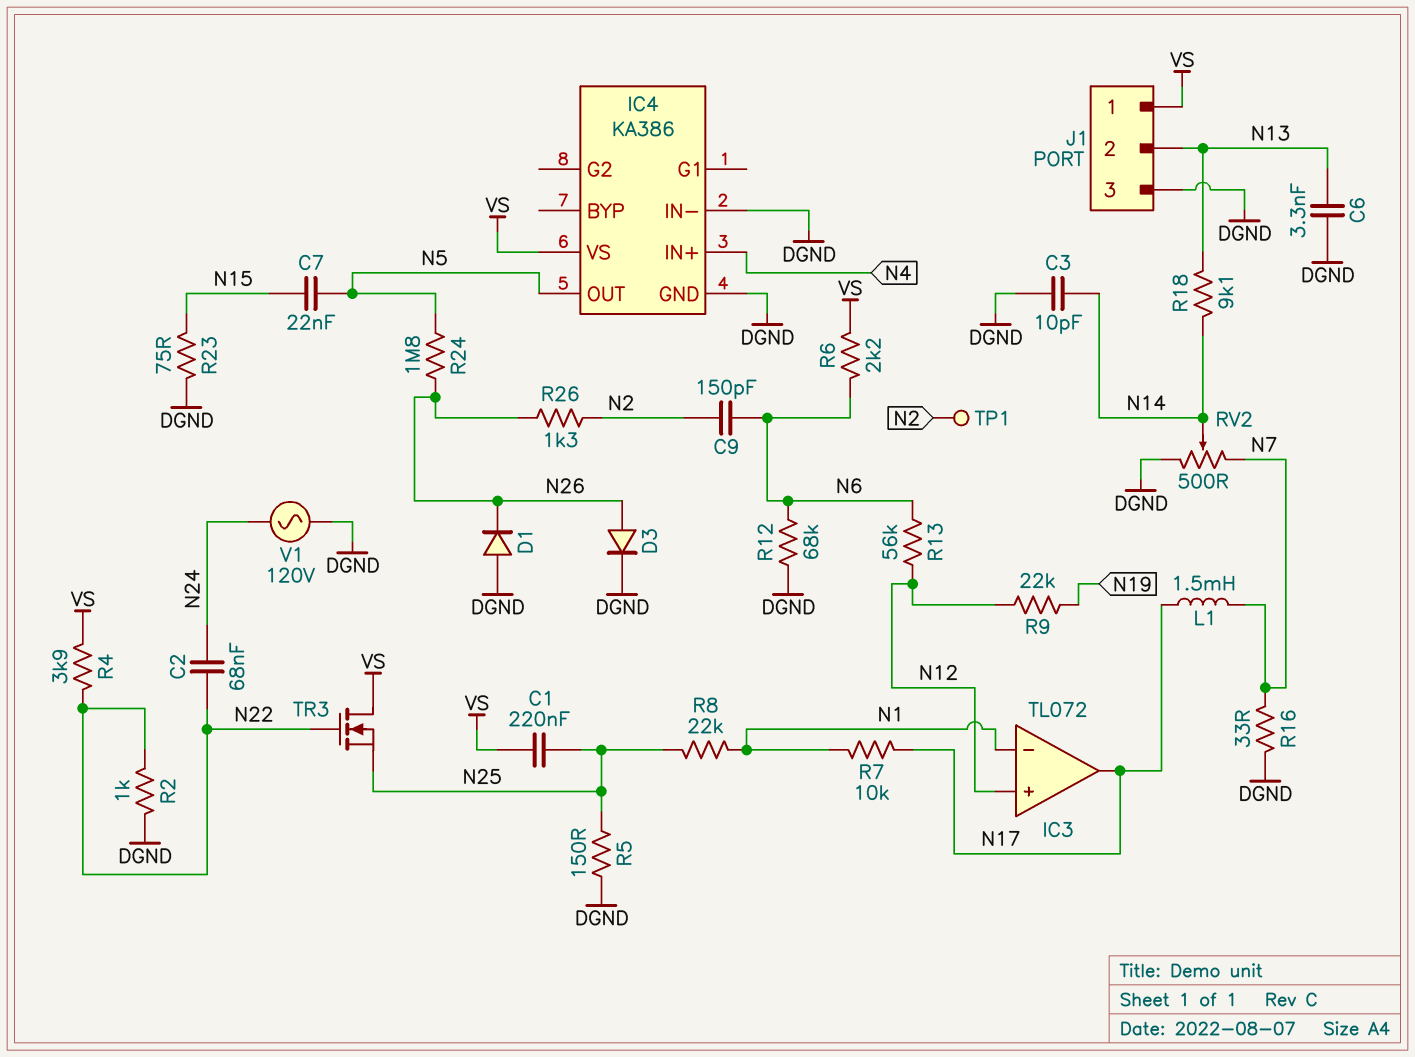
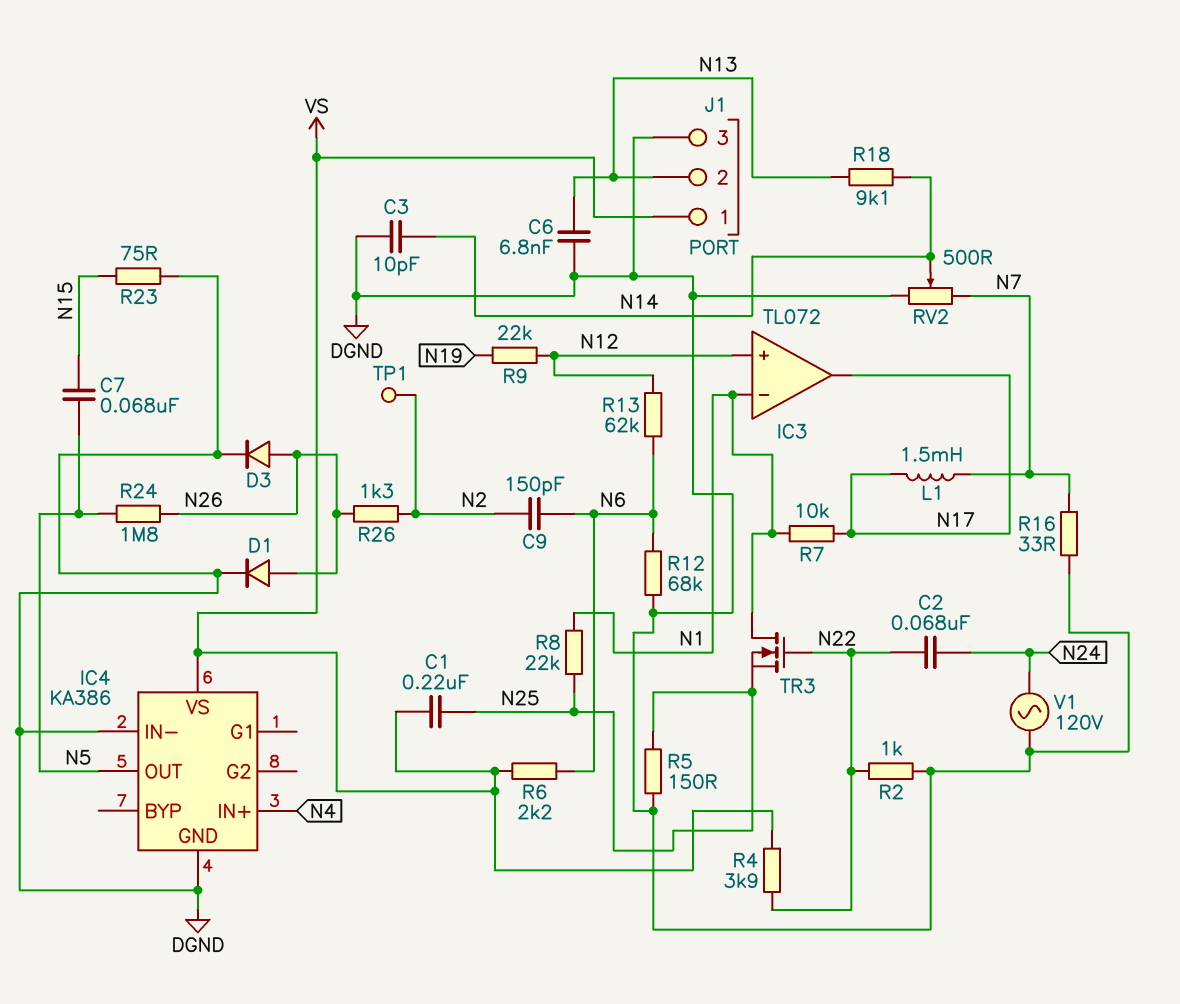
C6: 3.3nF (DGND, N13) -> 6.8nF (DGND, N13)
C7: 22nF (N5, N15) -> 68nF (N5, N15)
D1: diode (A DGND, K N26) -> diode (A N26, K DGND)
R13: 56k (N6, N12) -> 62k (N6, N12)
TR3: NMOS (G N22, D VS, S N25) -> NMOS (G N22, D N1, S N25)

